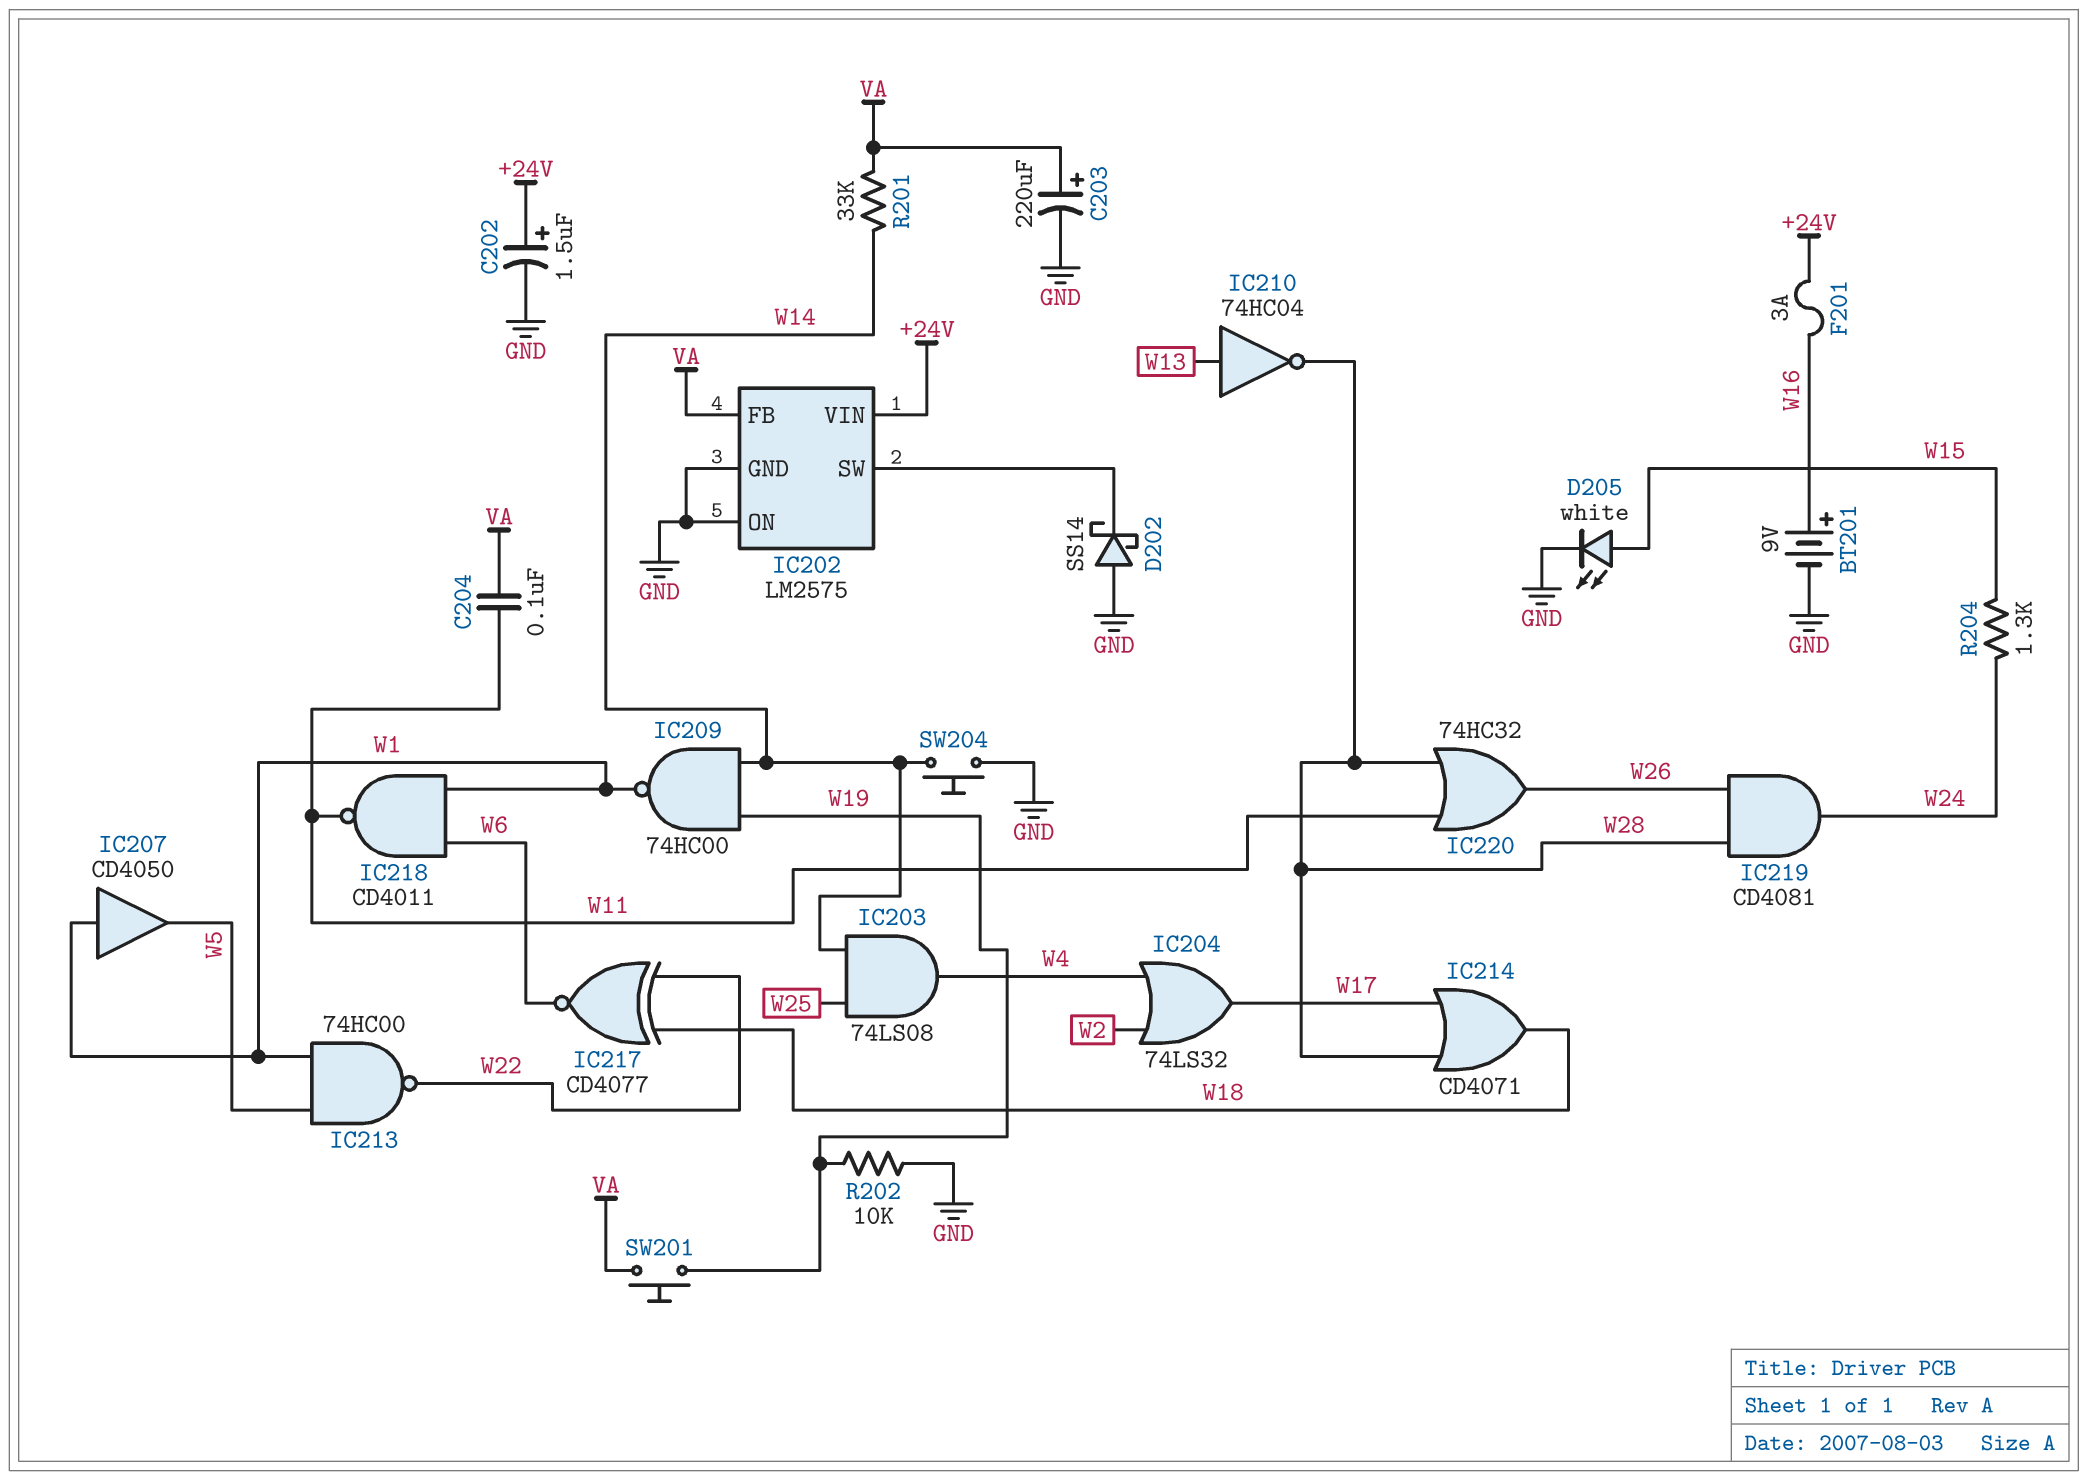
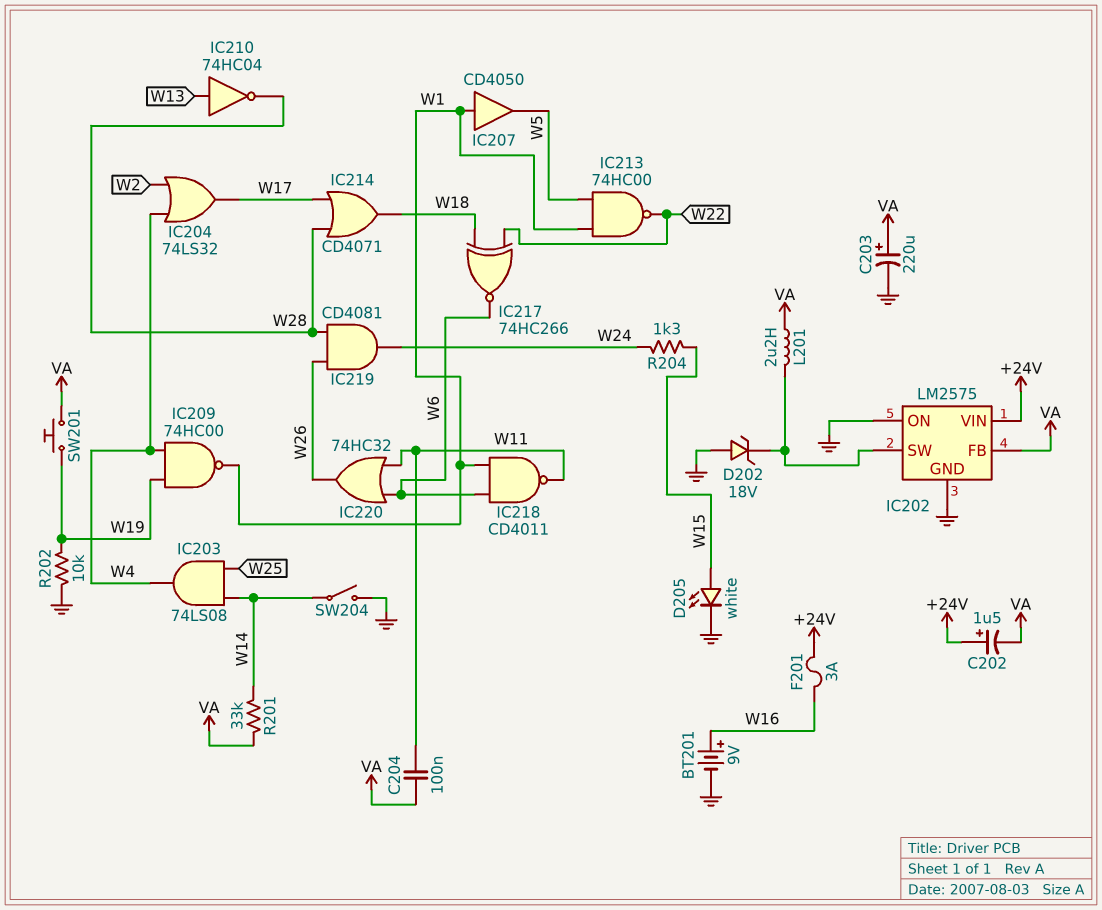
C202: 1.5uF (plus +24V, minus GND) -> 1.5uF (plus +24V, minus VA)
D202: schottky SS14 (A GND, K IC202/SW) -> zener 18V (A GND, K IC202/SW)
IC209: NAND 74HC00 (in W14, in W19, out W1) -> NAND 74HC00 (in W4, in W19, out W1)
IC217: XNOR CD4077 (in W18, in W22, out W6) -> XNOR 74HC266 (in W18, in W22, out W6)
IC220: OR 74HC32 (in W11, in W28, out W26) -> OR 74HC32 (in W6, in W11, out W26)
L201: none -> 2.2uH (IC202/SW, VA)
SW204: button (GND, W14) -> switch (GND, W14)

